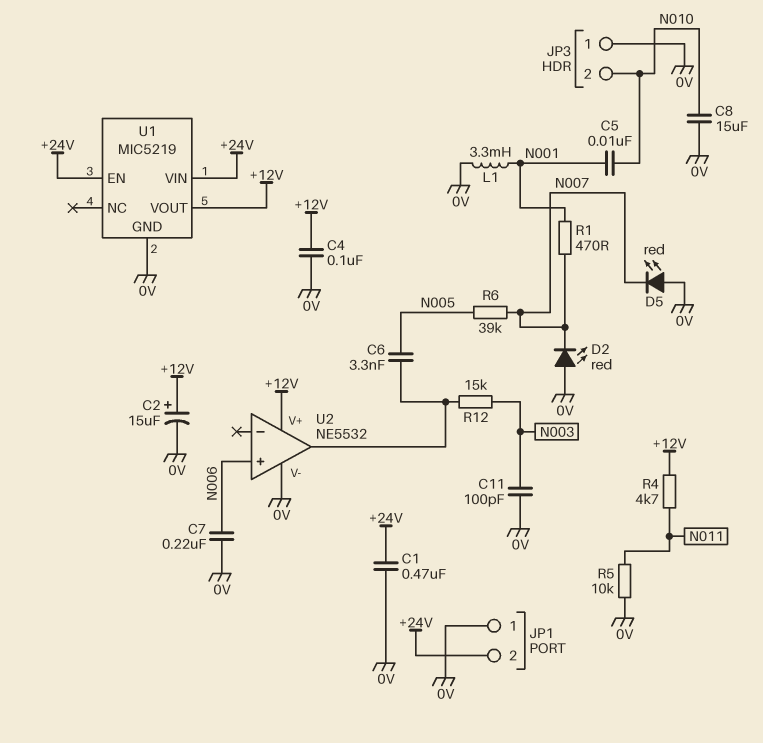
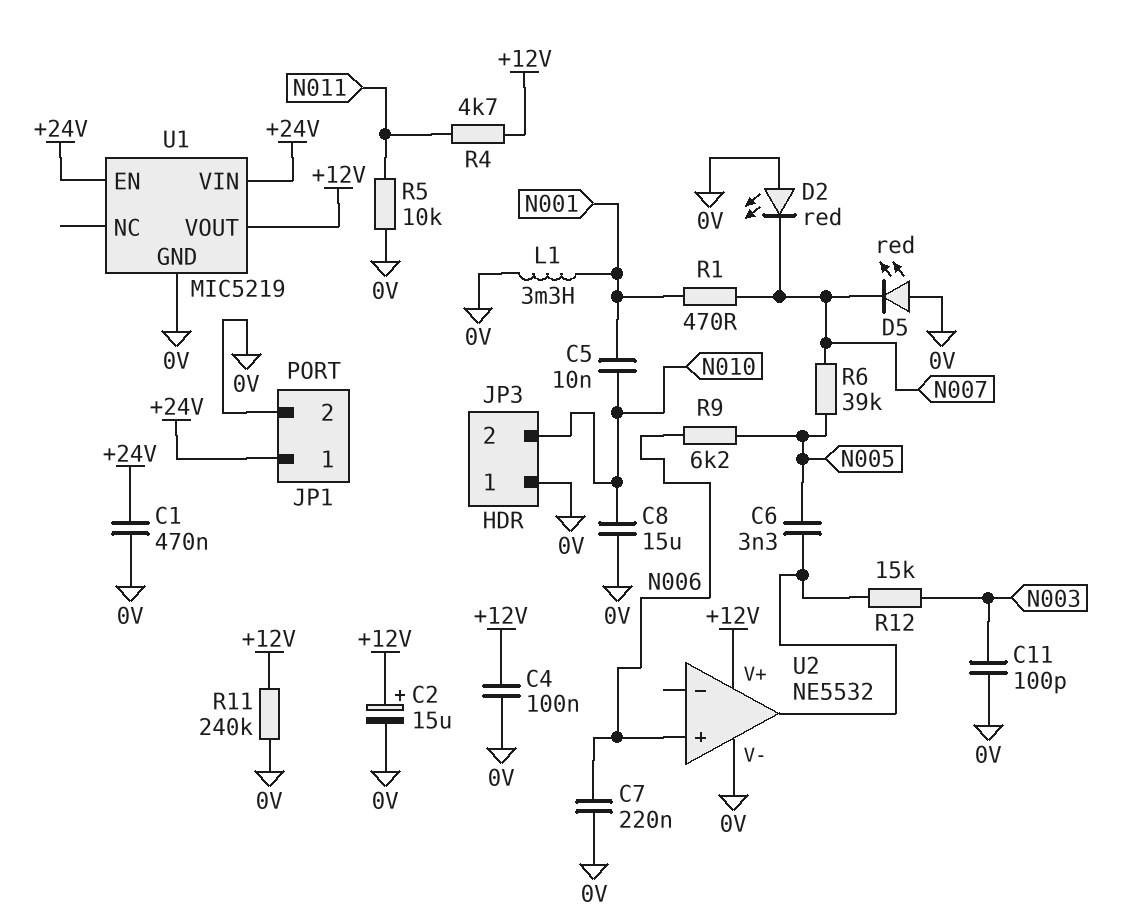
JP1 pin 1: 0V -> +24V
JP1 pin 2: +24V -> 0V
R9: none -> 6.2k (N005, N006)
R11: none -> 240k (+12V, 0V)

